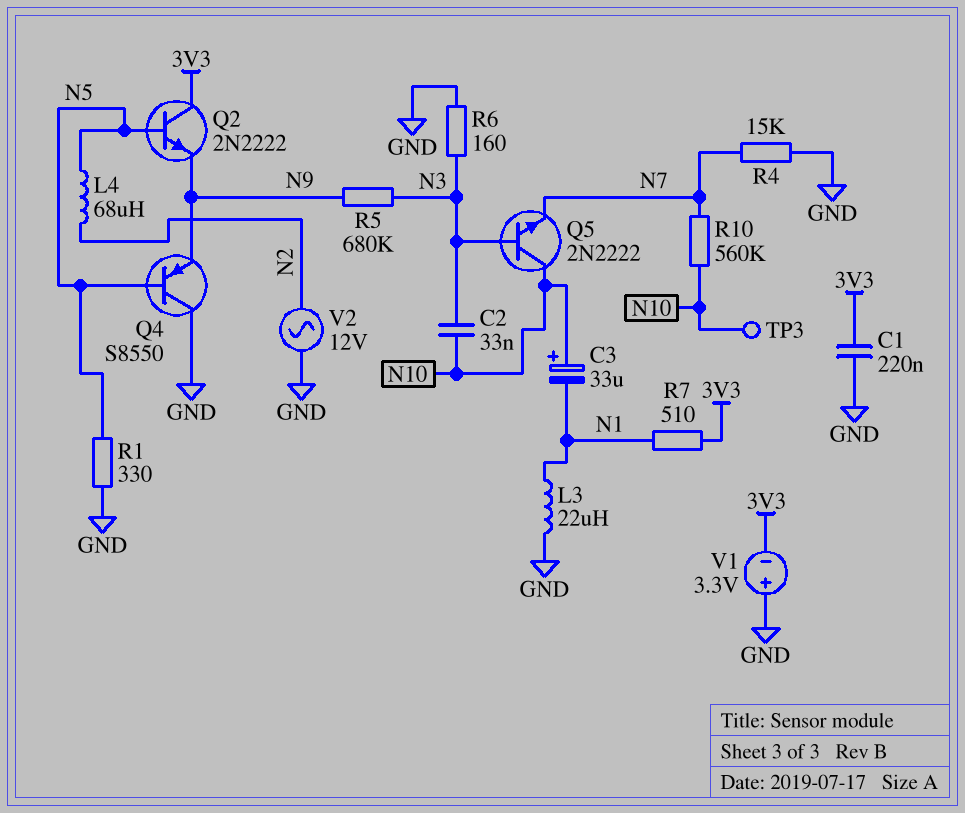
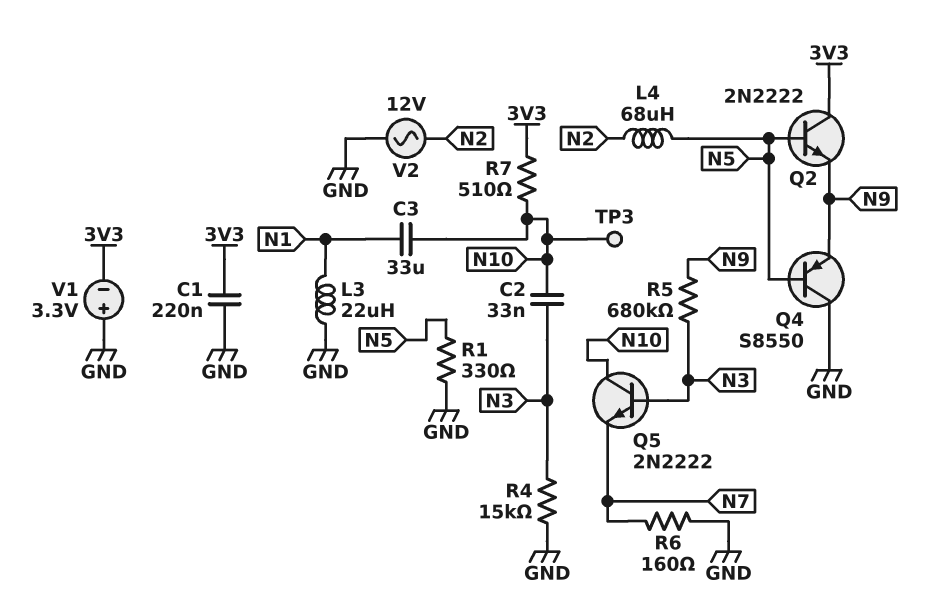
C3: 33uF (plus N10, minus N1) -> 33uF (N1, N10)
R4: 15k (GND, N7) -> 15k (GND, N3)
R6: 160 (GND, N3) -> 160 (GND, N7)
R7: 510 (3V3, N1) -> 510 (3V3, N10)
R10: 560k (N7, N10) -> none

